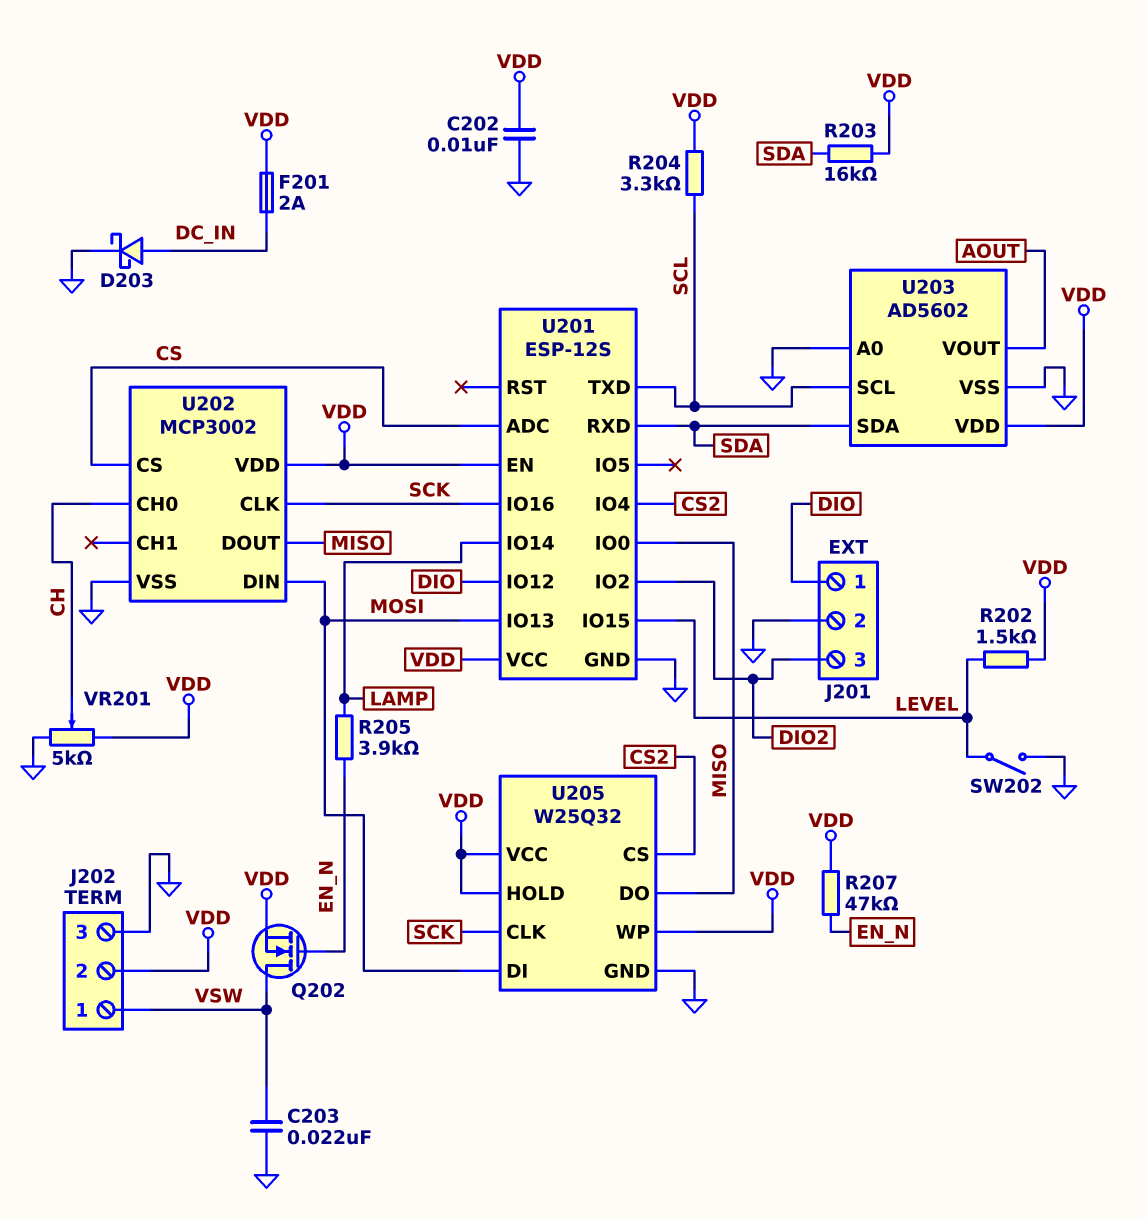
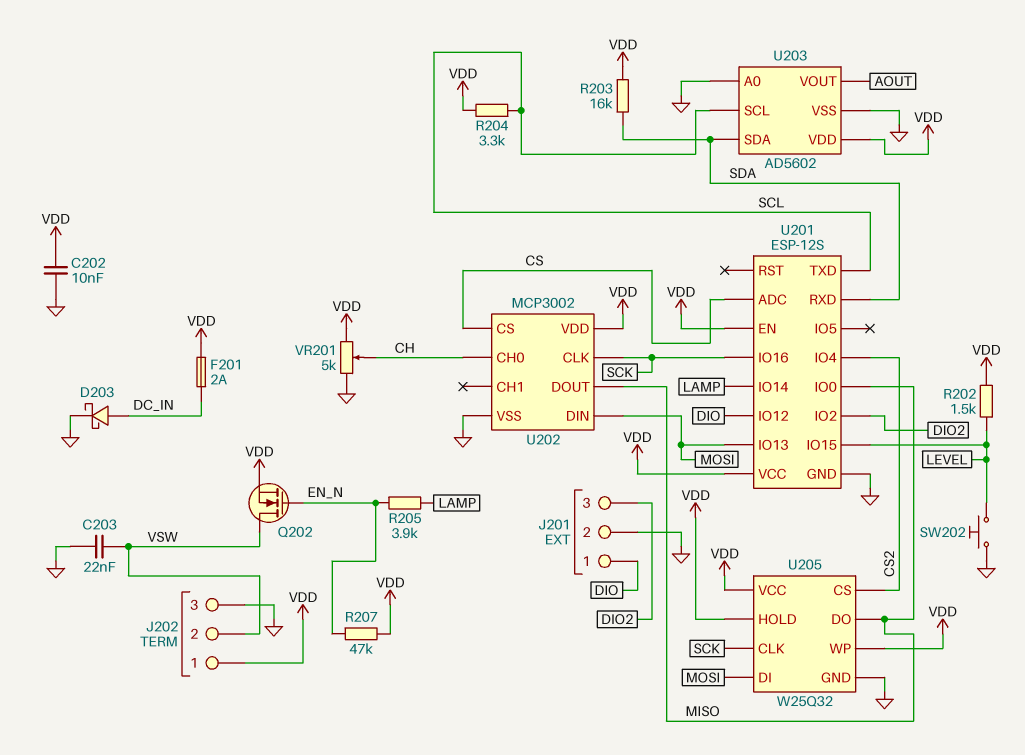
J202 pin 1: VSW -> VDD
J202 pin 2: VDD -> VSW
SW202: switch (GND, LEVEL) -> button (GND, LEVEL)

